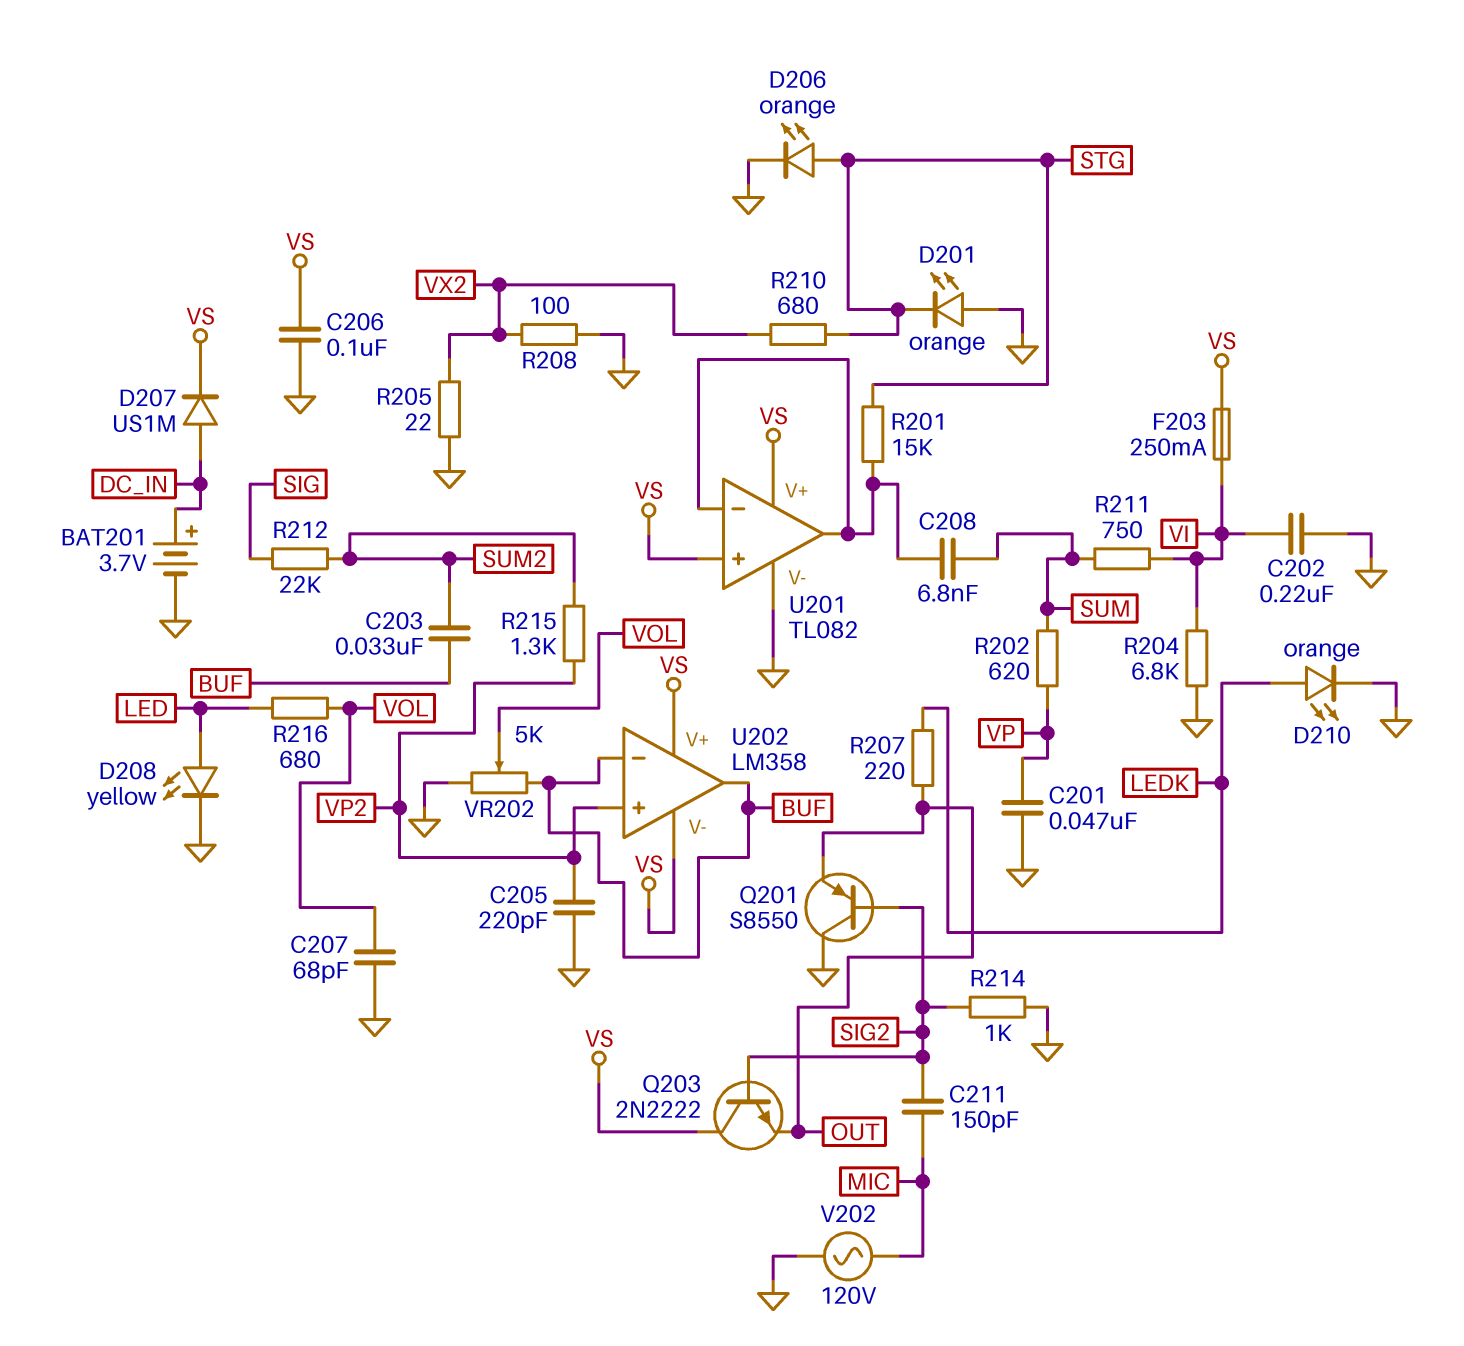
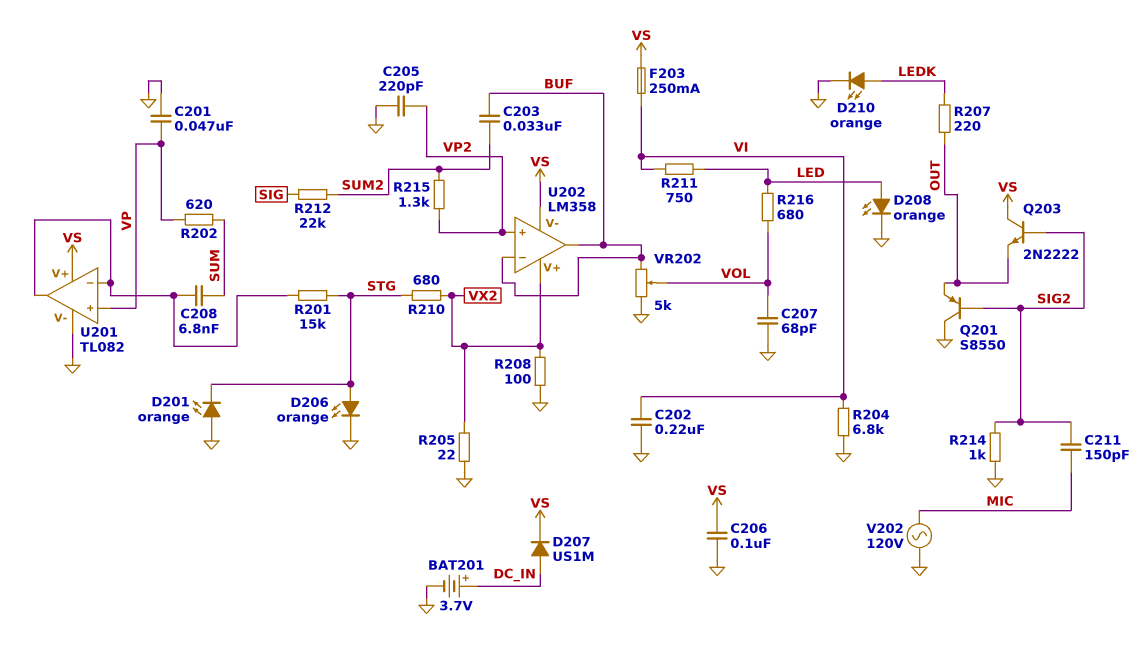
D208: LED yellow (A LED, K GND) -> LED orange (A LED, K GND)
R211: 750 (SUM, VI) -> 750 (LED, VI)
U201 pin in+: VS -> VP
U202 pin V+: VS -> VX2

